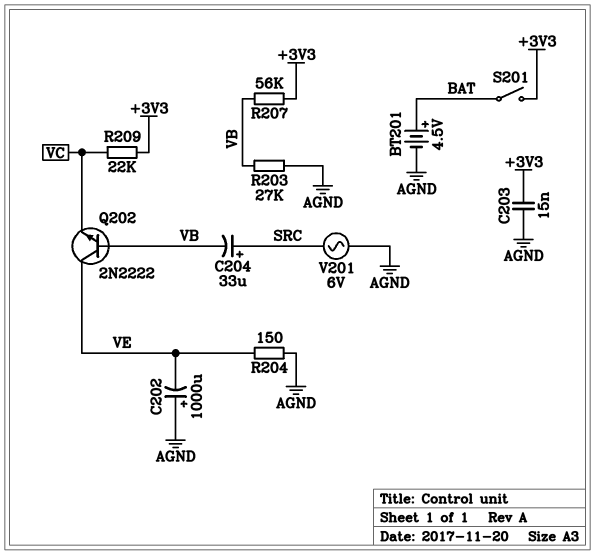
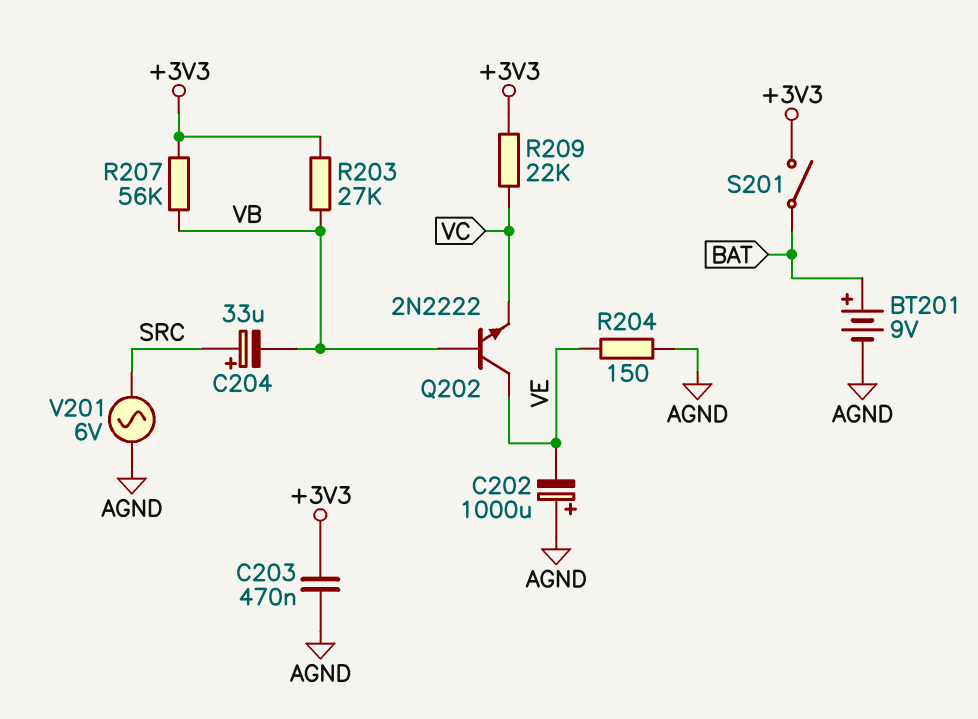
BT201: 4.5V (plus BAT, minus AGND) -> 9V (plus BAT, minus AGND)
C203: 15nF (+3V3, AGND) -> 470nF (+3V3, AGND)
R203: 27k (AGND, VB) -> 27k (+3V3, VB)

